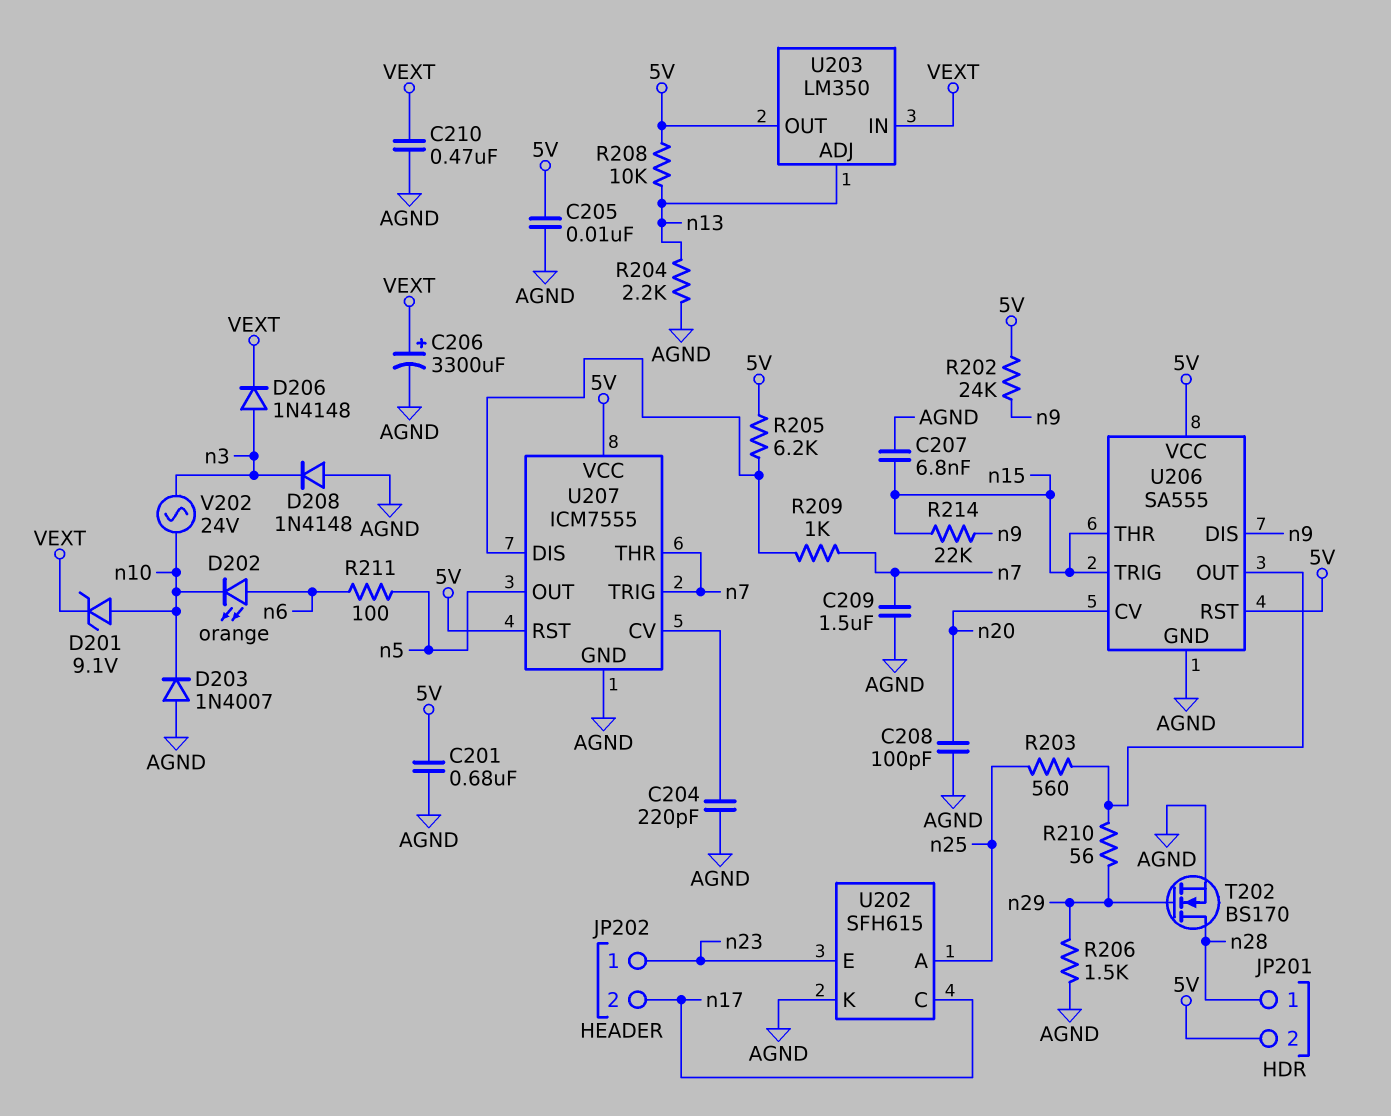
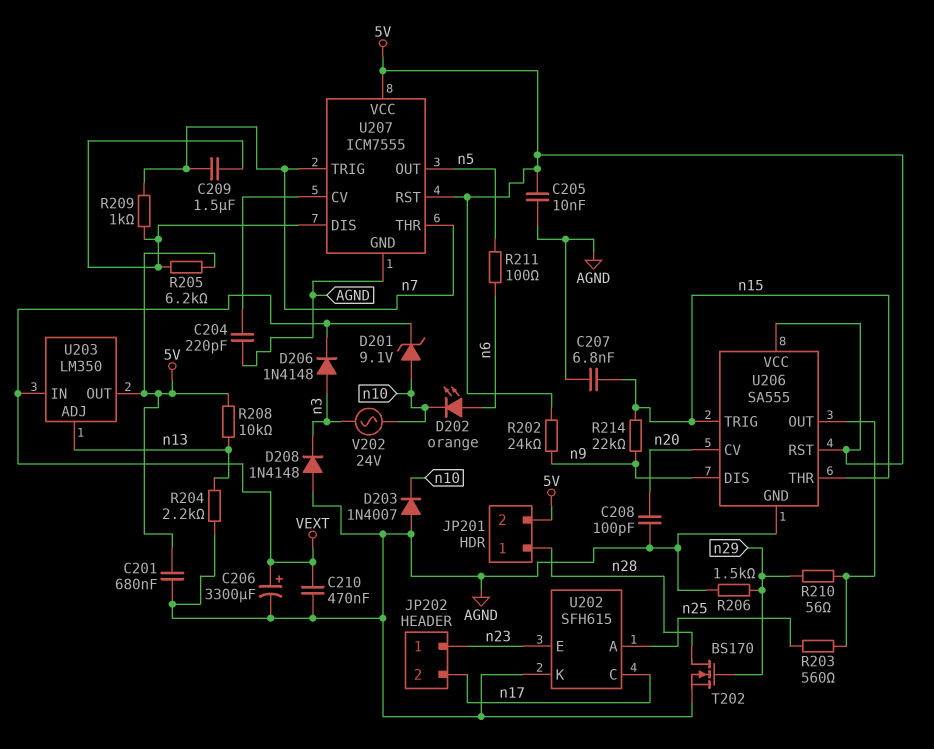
C209: 1.5uF (AGND, n7) -> 1.5uF (U207/DIS, n7)

